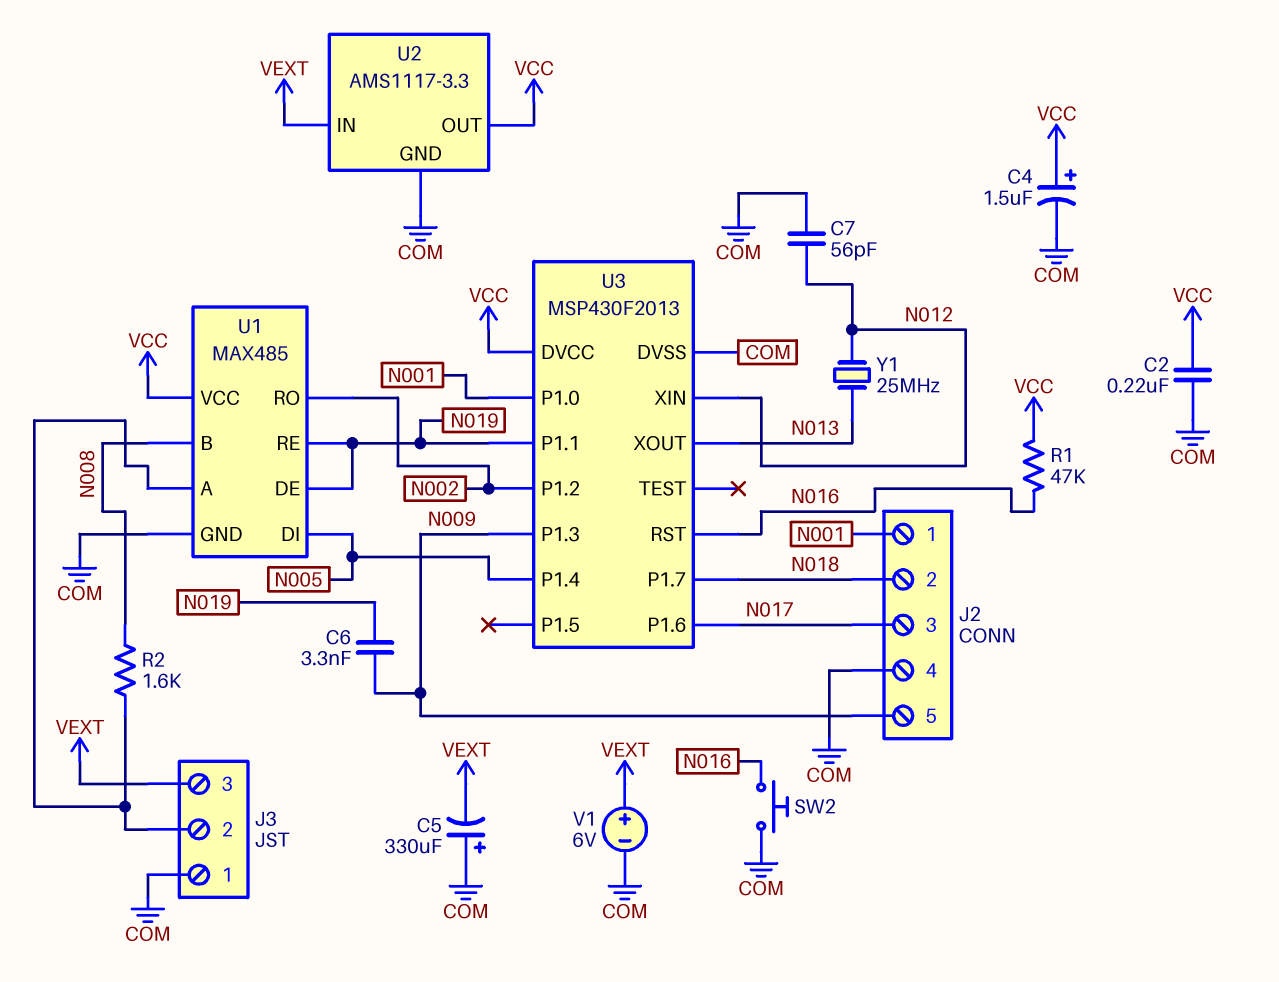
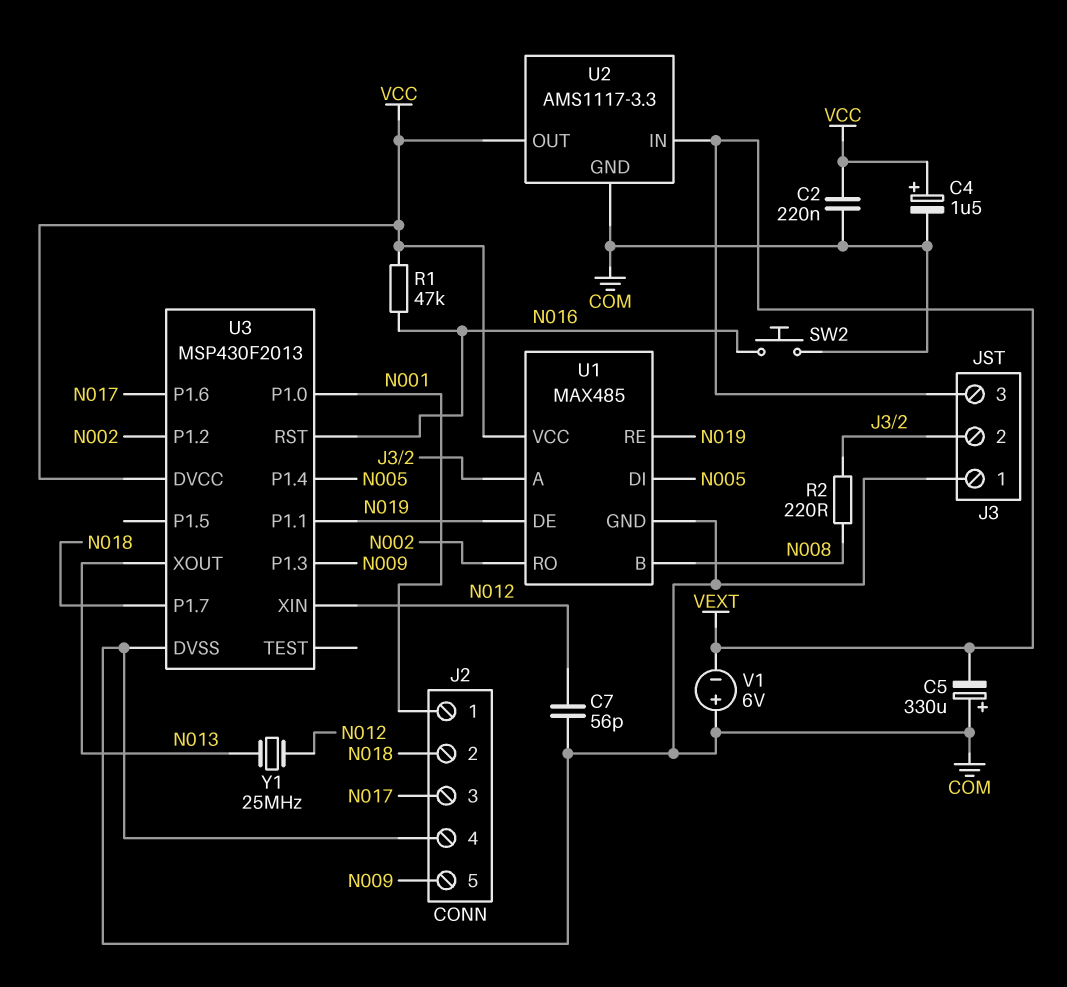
C6: 3.3nF (N009, N019) -> none
R2: 1.6k (J3/2, N008) -> 220 (J3/2, N008)
V1: 6V (plus VEXT, minus COM) -> 6V (plus COM, minus VEXT)

